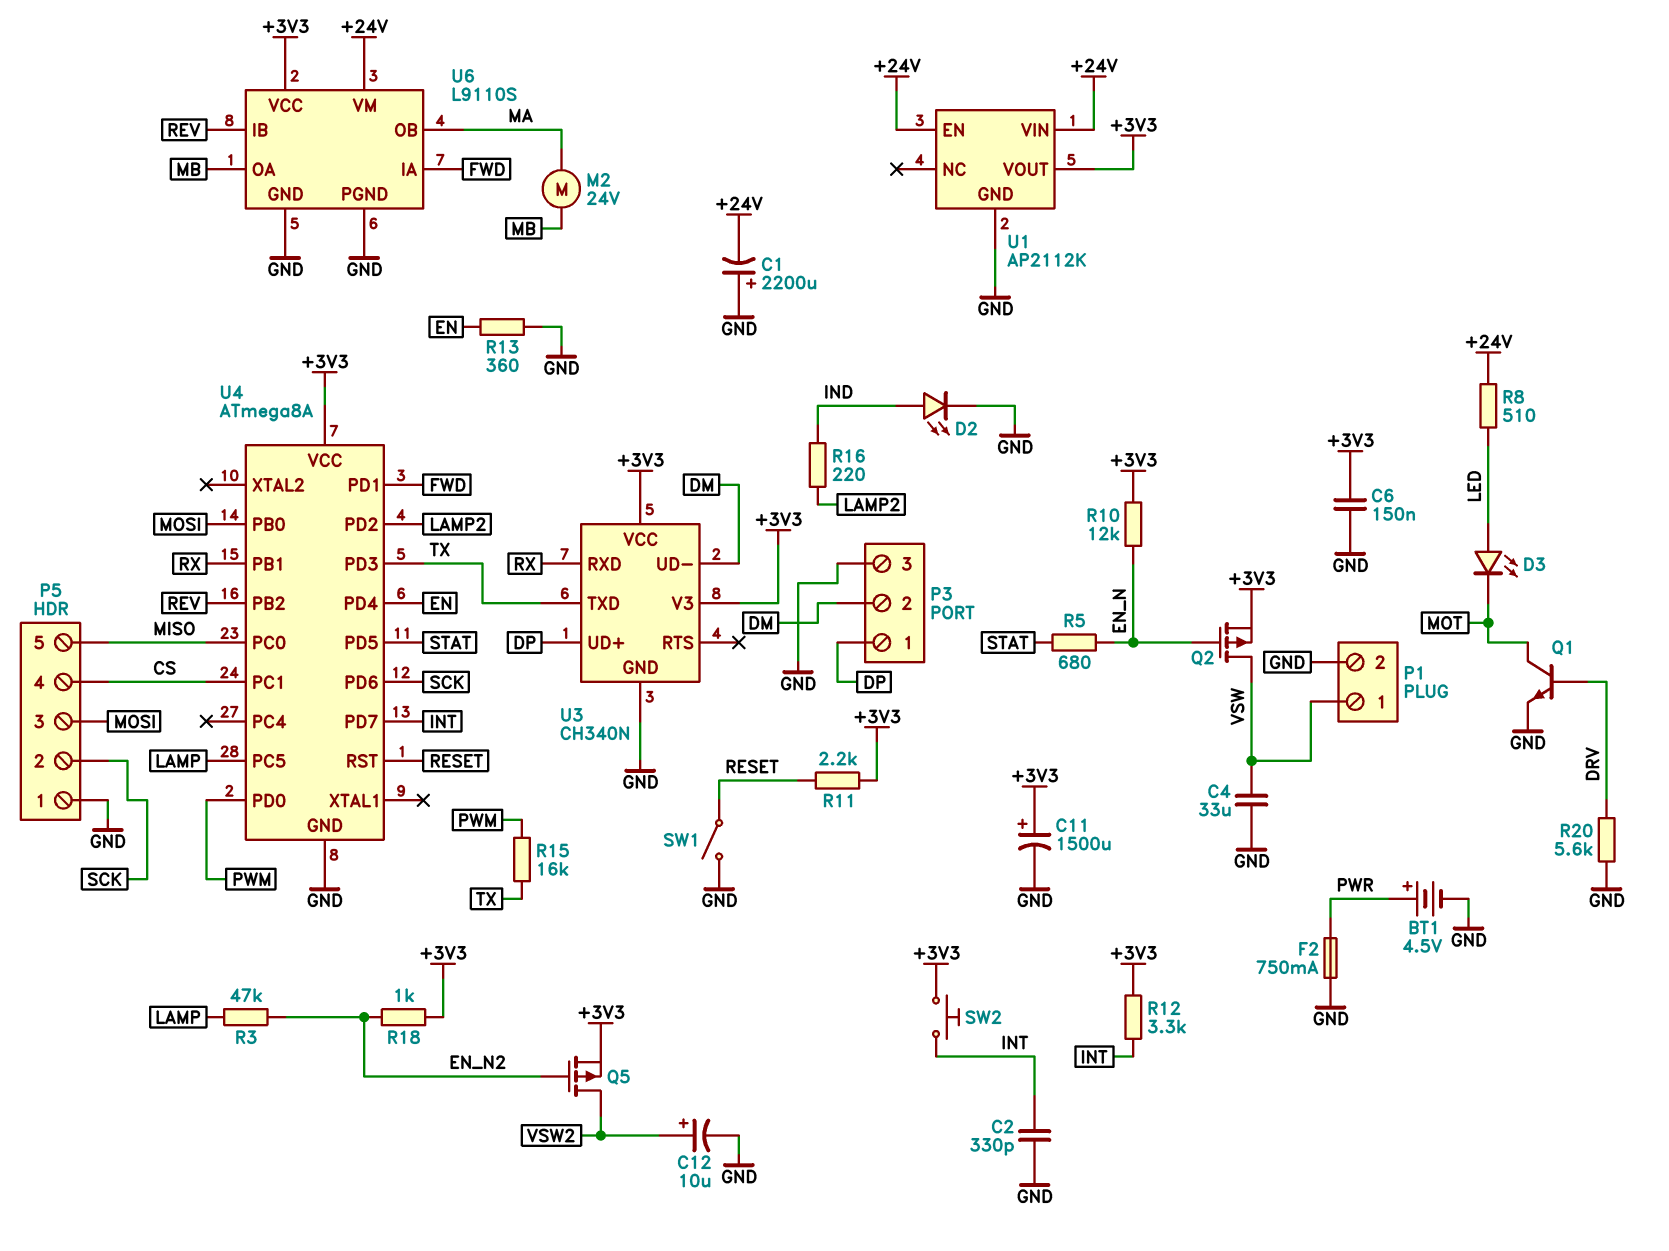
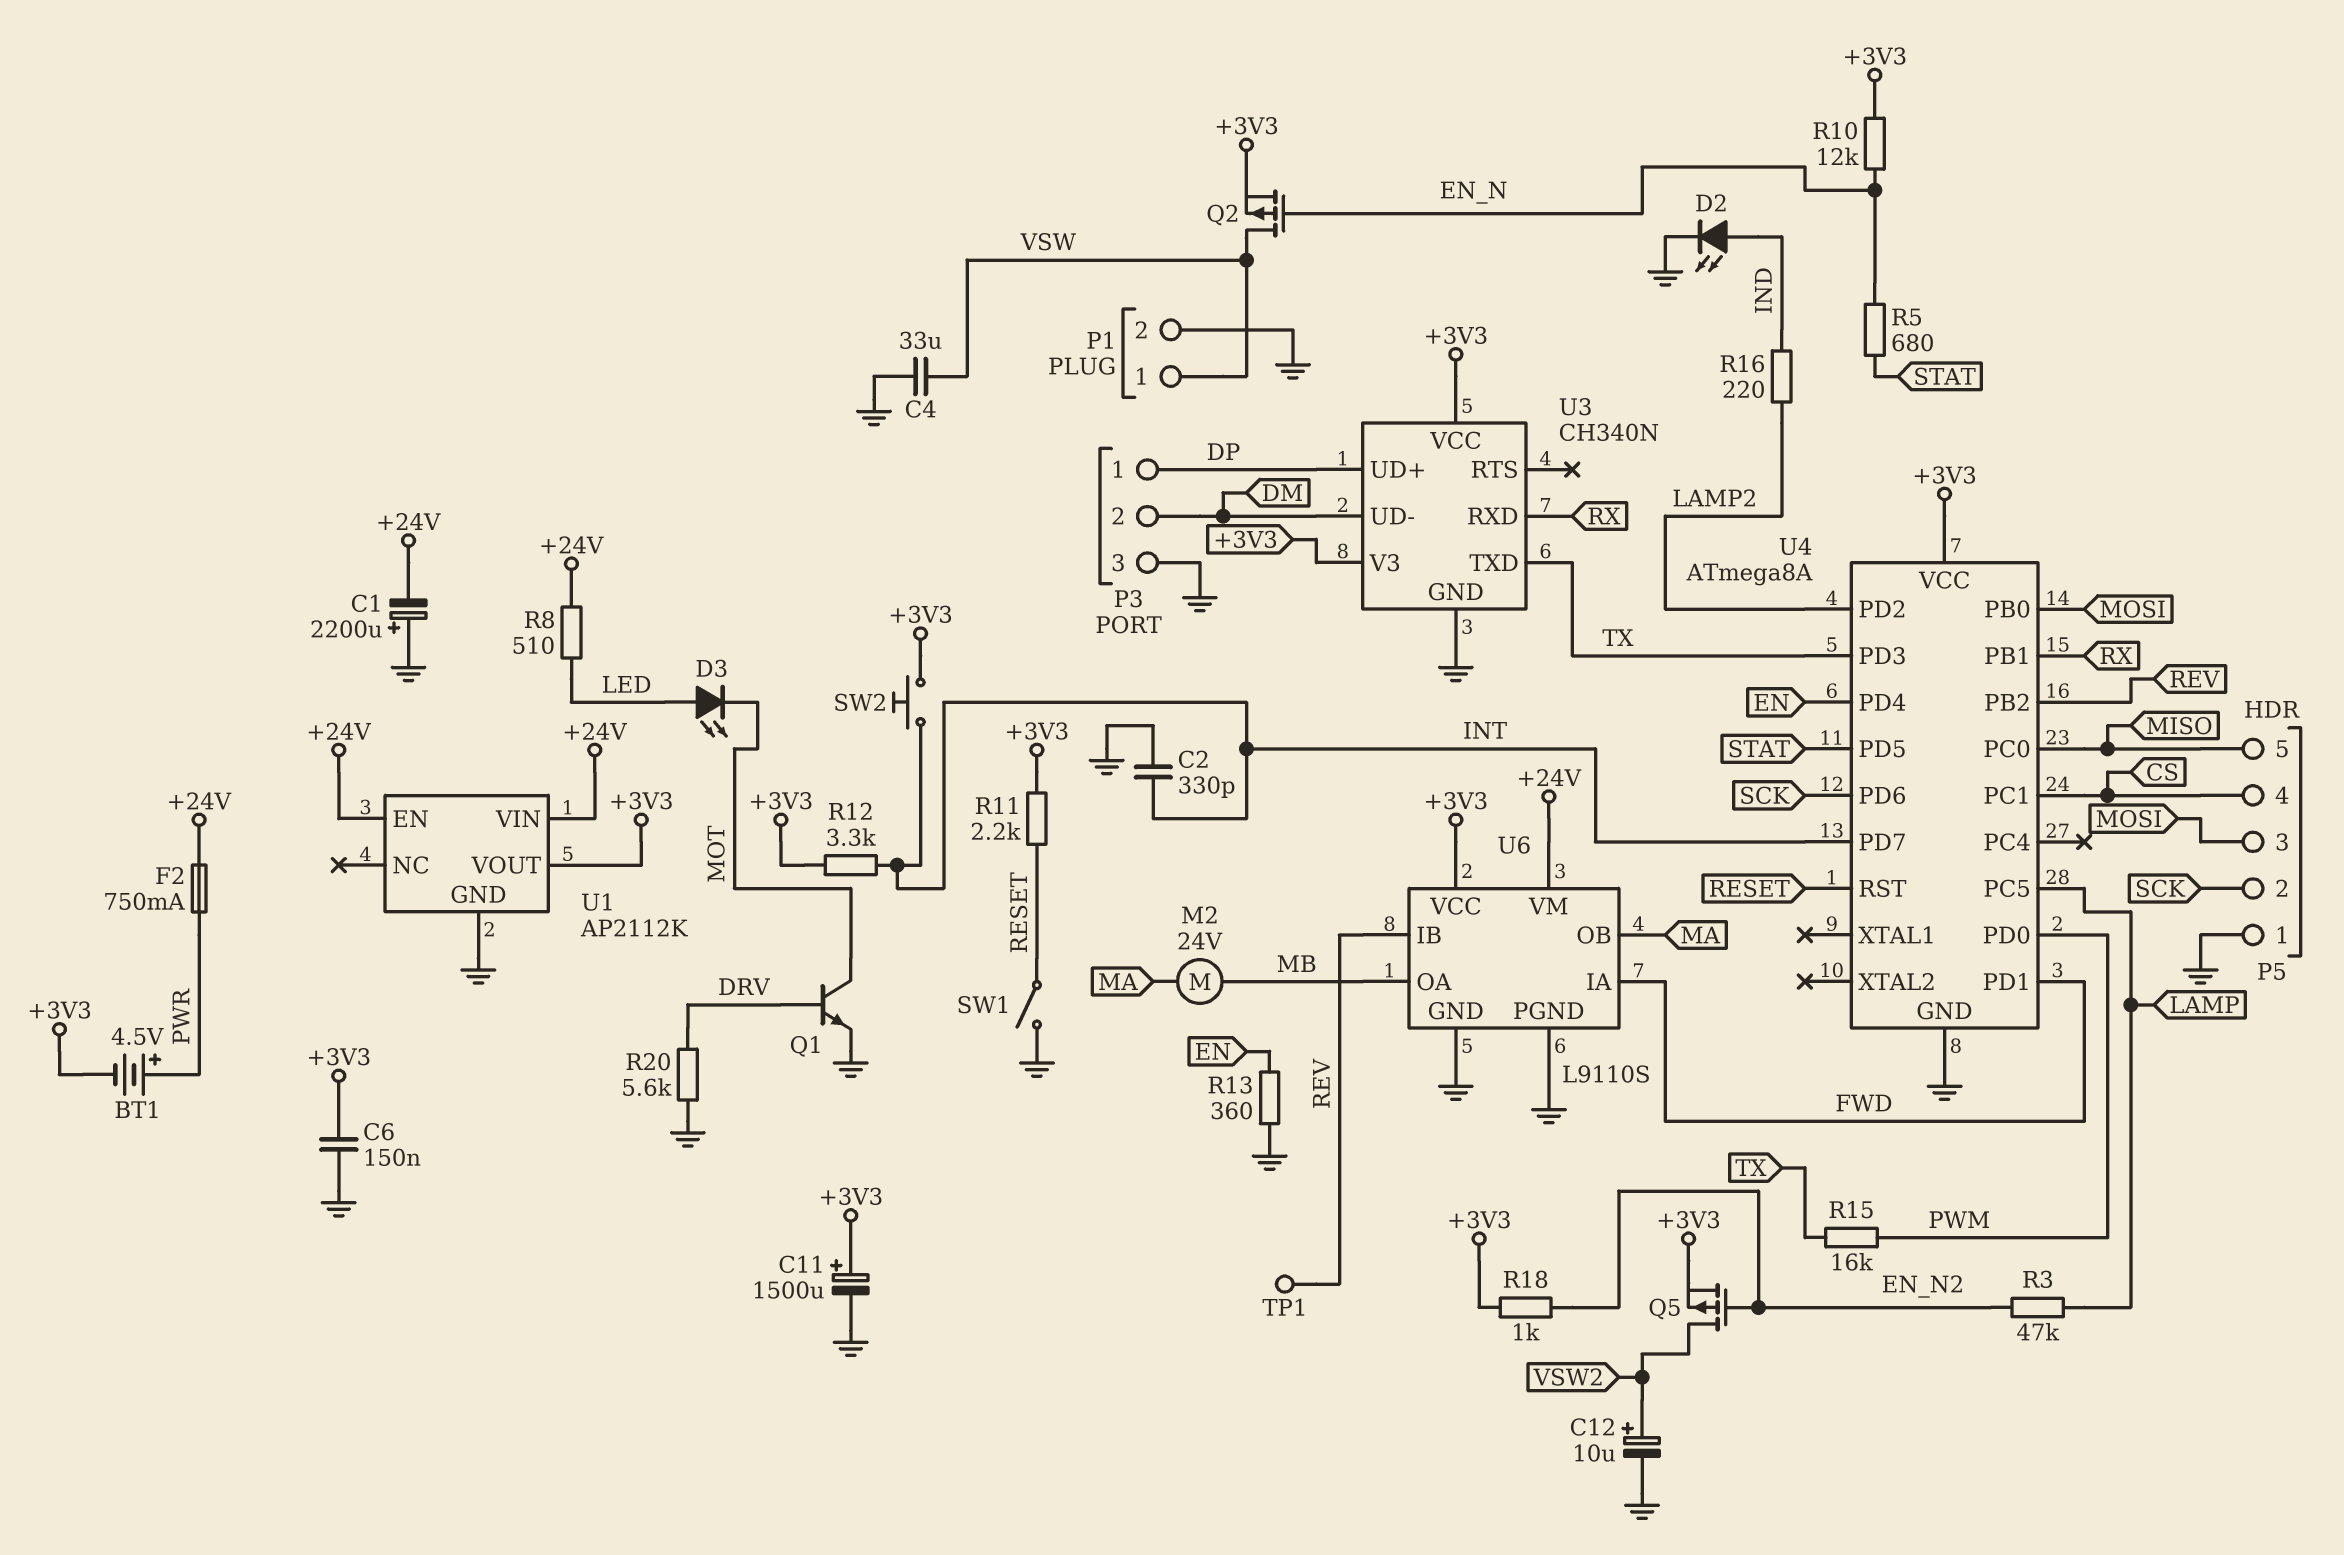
BT1: 4.5V (plus PWR, minus GND) -> 4.5V (plus PWR, minus +3V3)
F2: 750mA (GND, PWR) -> 750mA (+24V, PWR)
TP1: none -> test point (REV)

